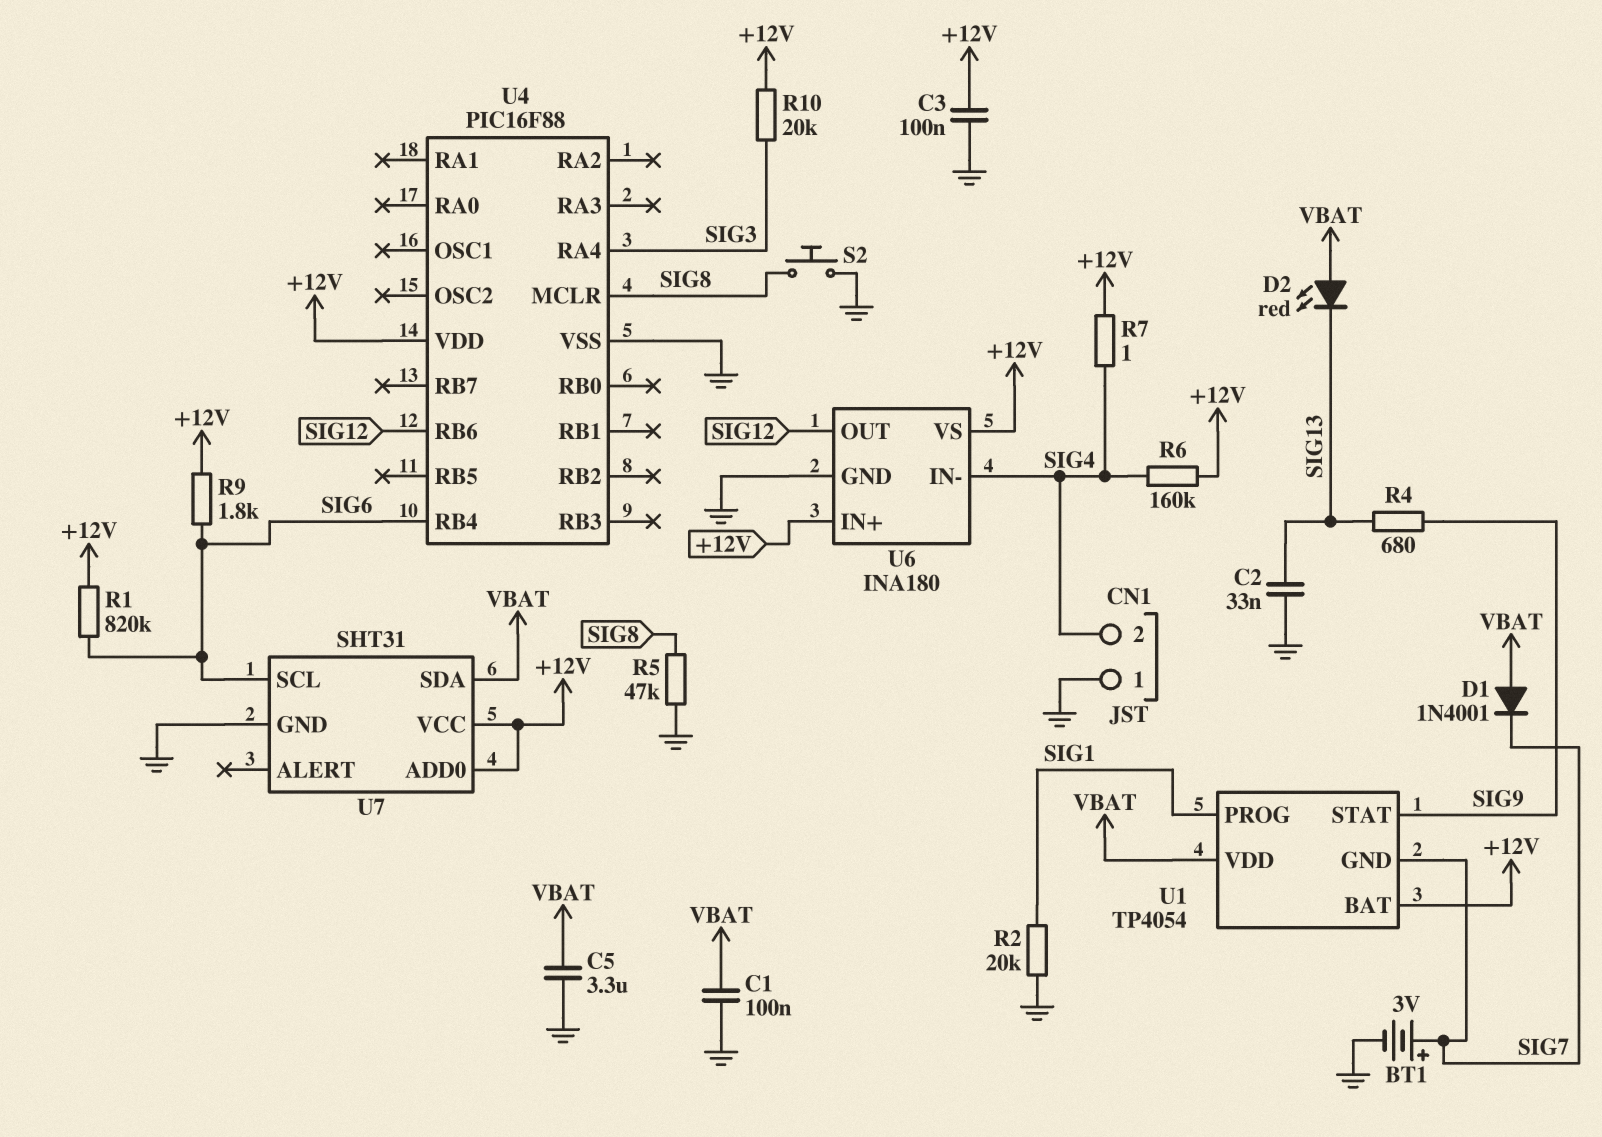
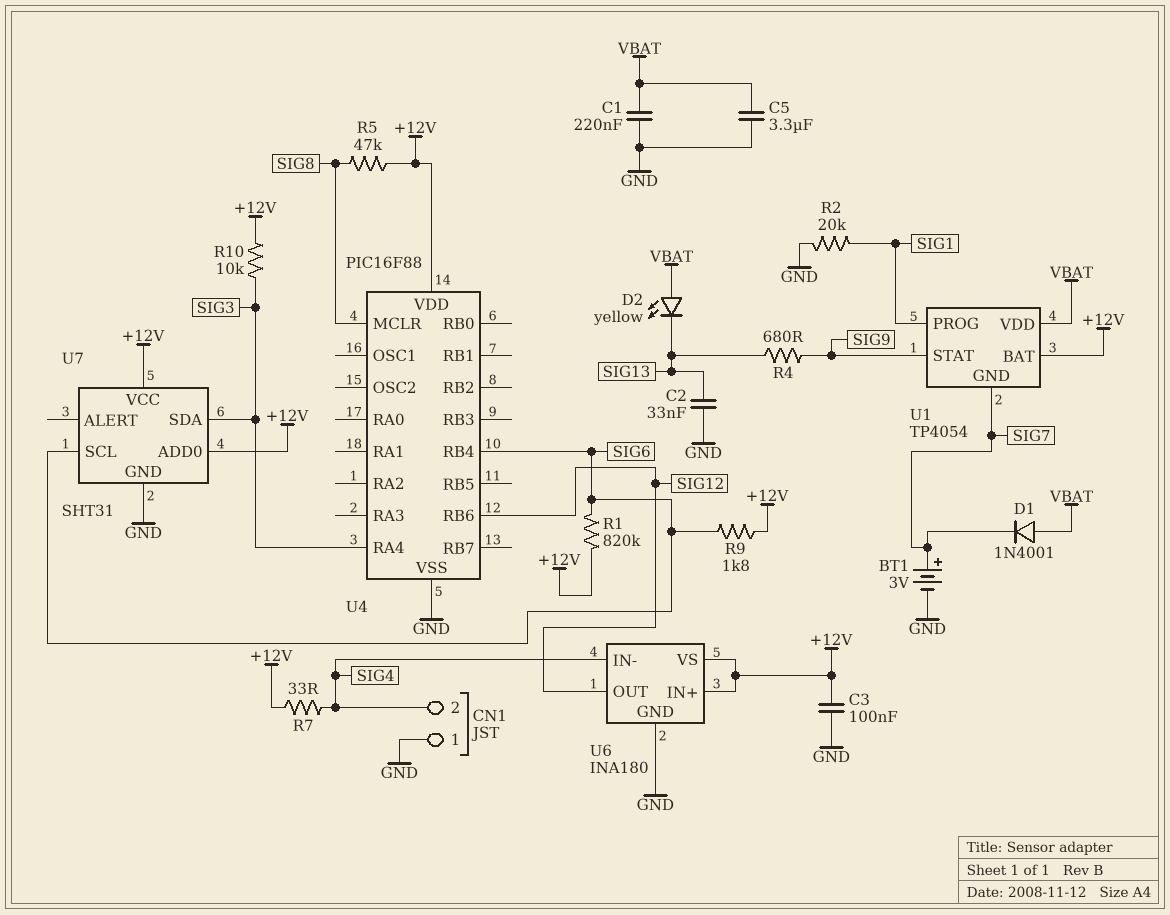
C1: 100nF (GND, VBAT) -> 220nF (GND, VBAT)
D2: LED red (A VBAT, K SIG13) -> LED yellow (A VBAT, K SIG13)
R5: 47k (GND, SIG8) -> 47k (+12V, SIG8)
R6: 160k (+12V, SIG4) -> none
R7: 1 (+12V, SIG4) -> 33 (+12V, SIG4)
R10: 20k (+12V, SIG3) -> 10k (+12V, SIG3)
S2: button (GND, SIG8) -> none
U7 pin SDA: VBAT -> SIG3

